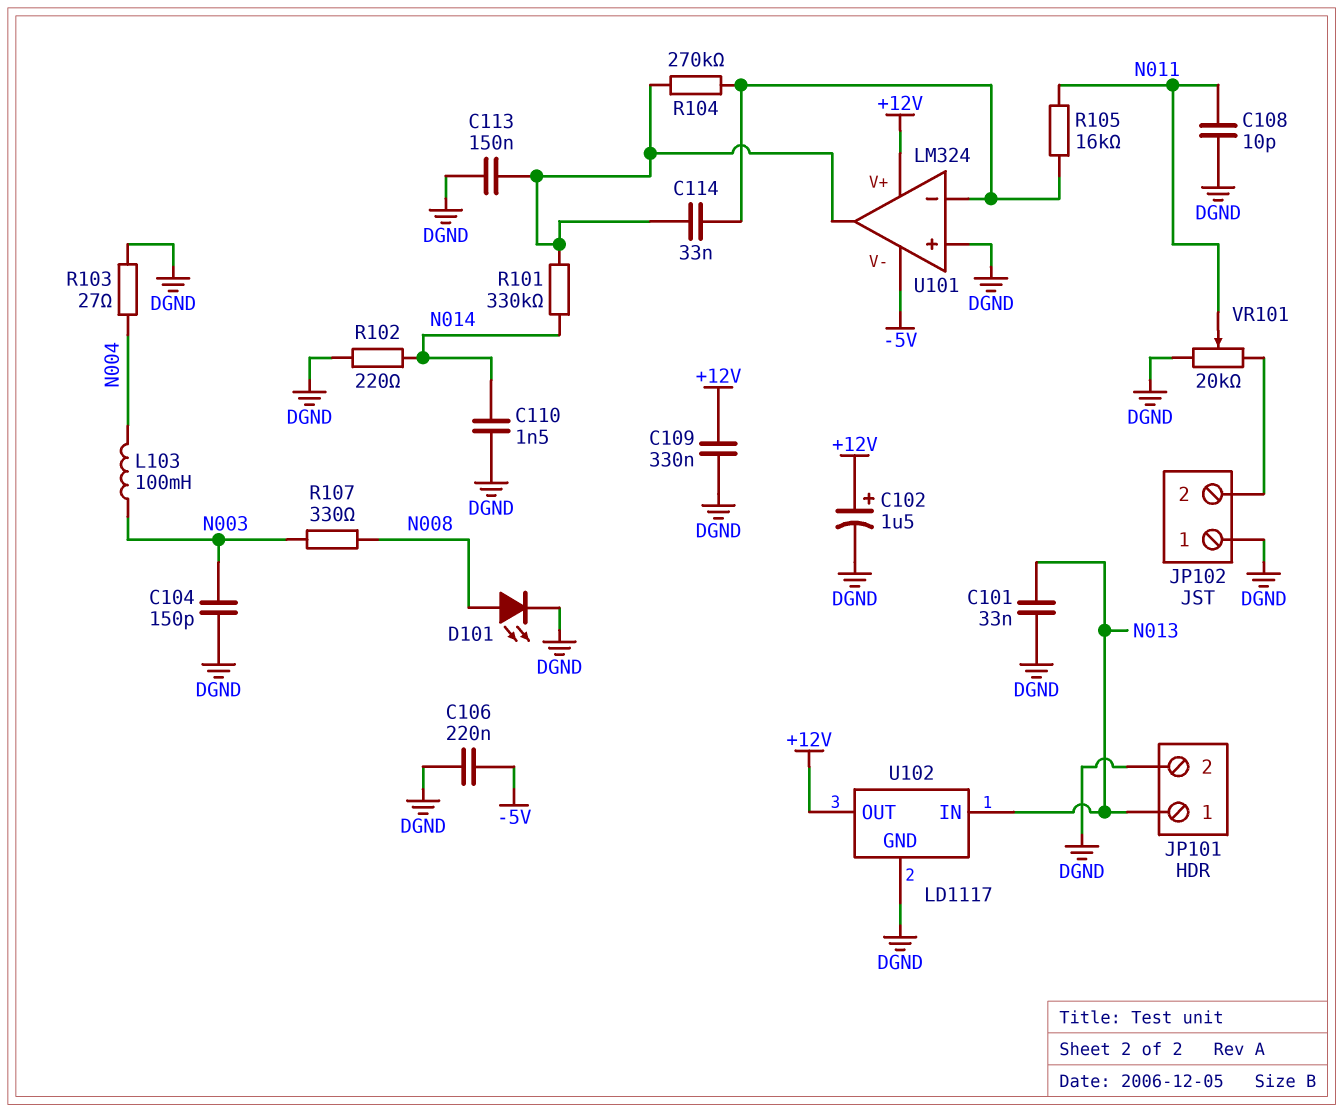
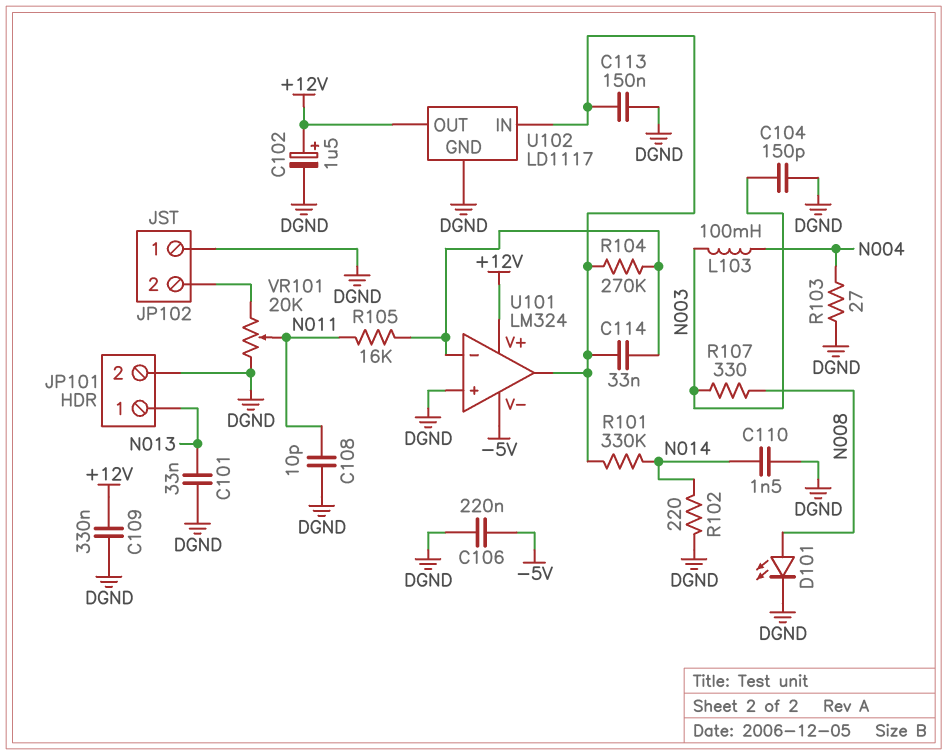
U102 pin IN: N013 -> U101/out

